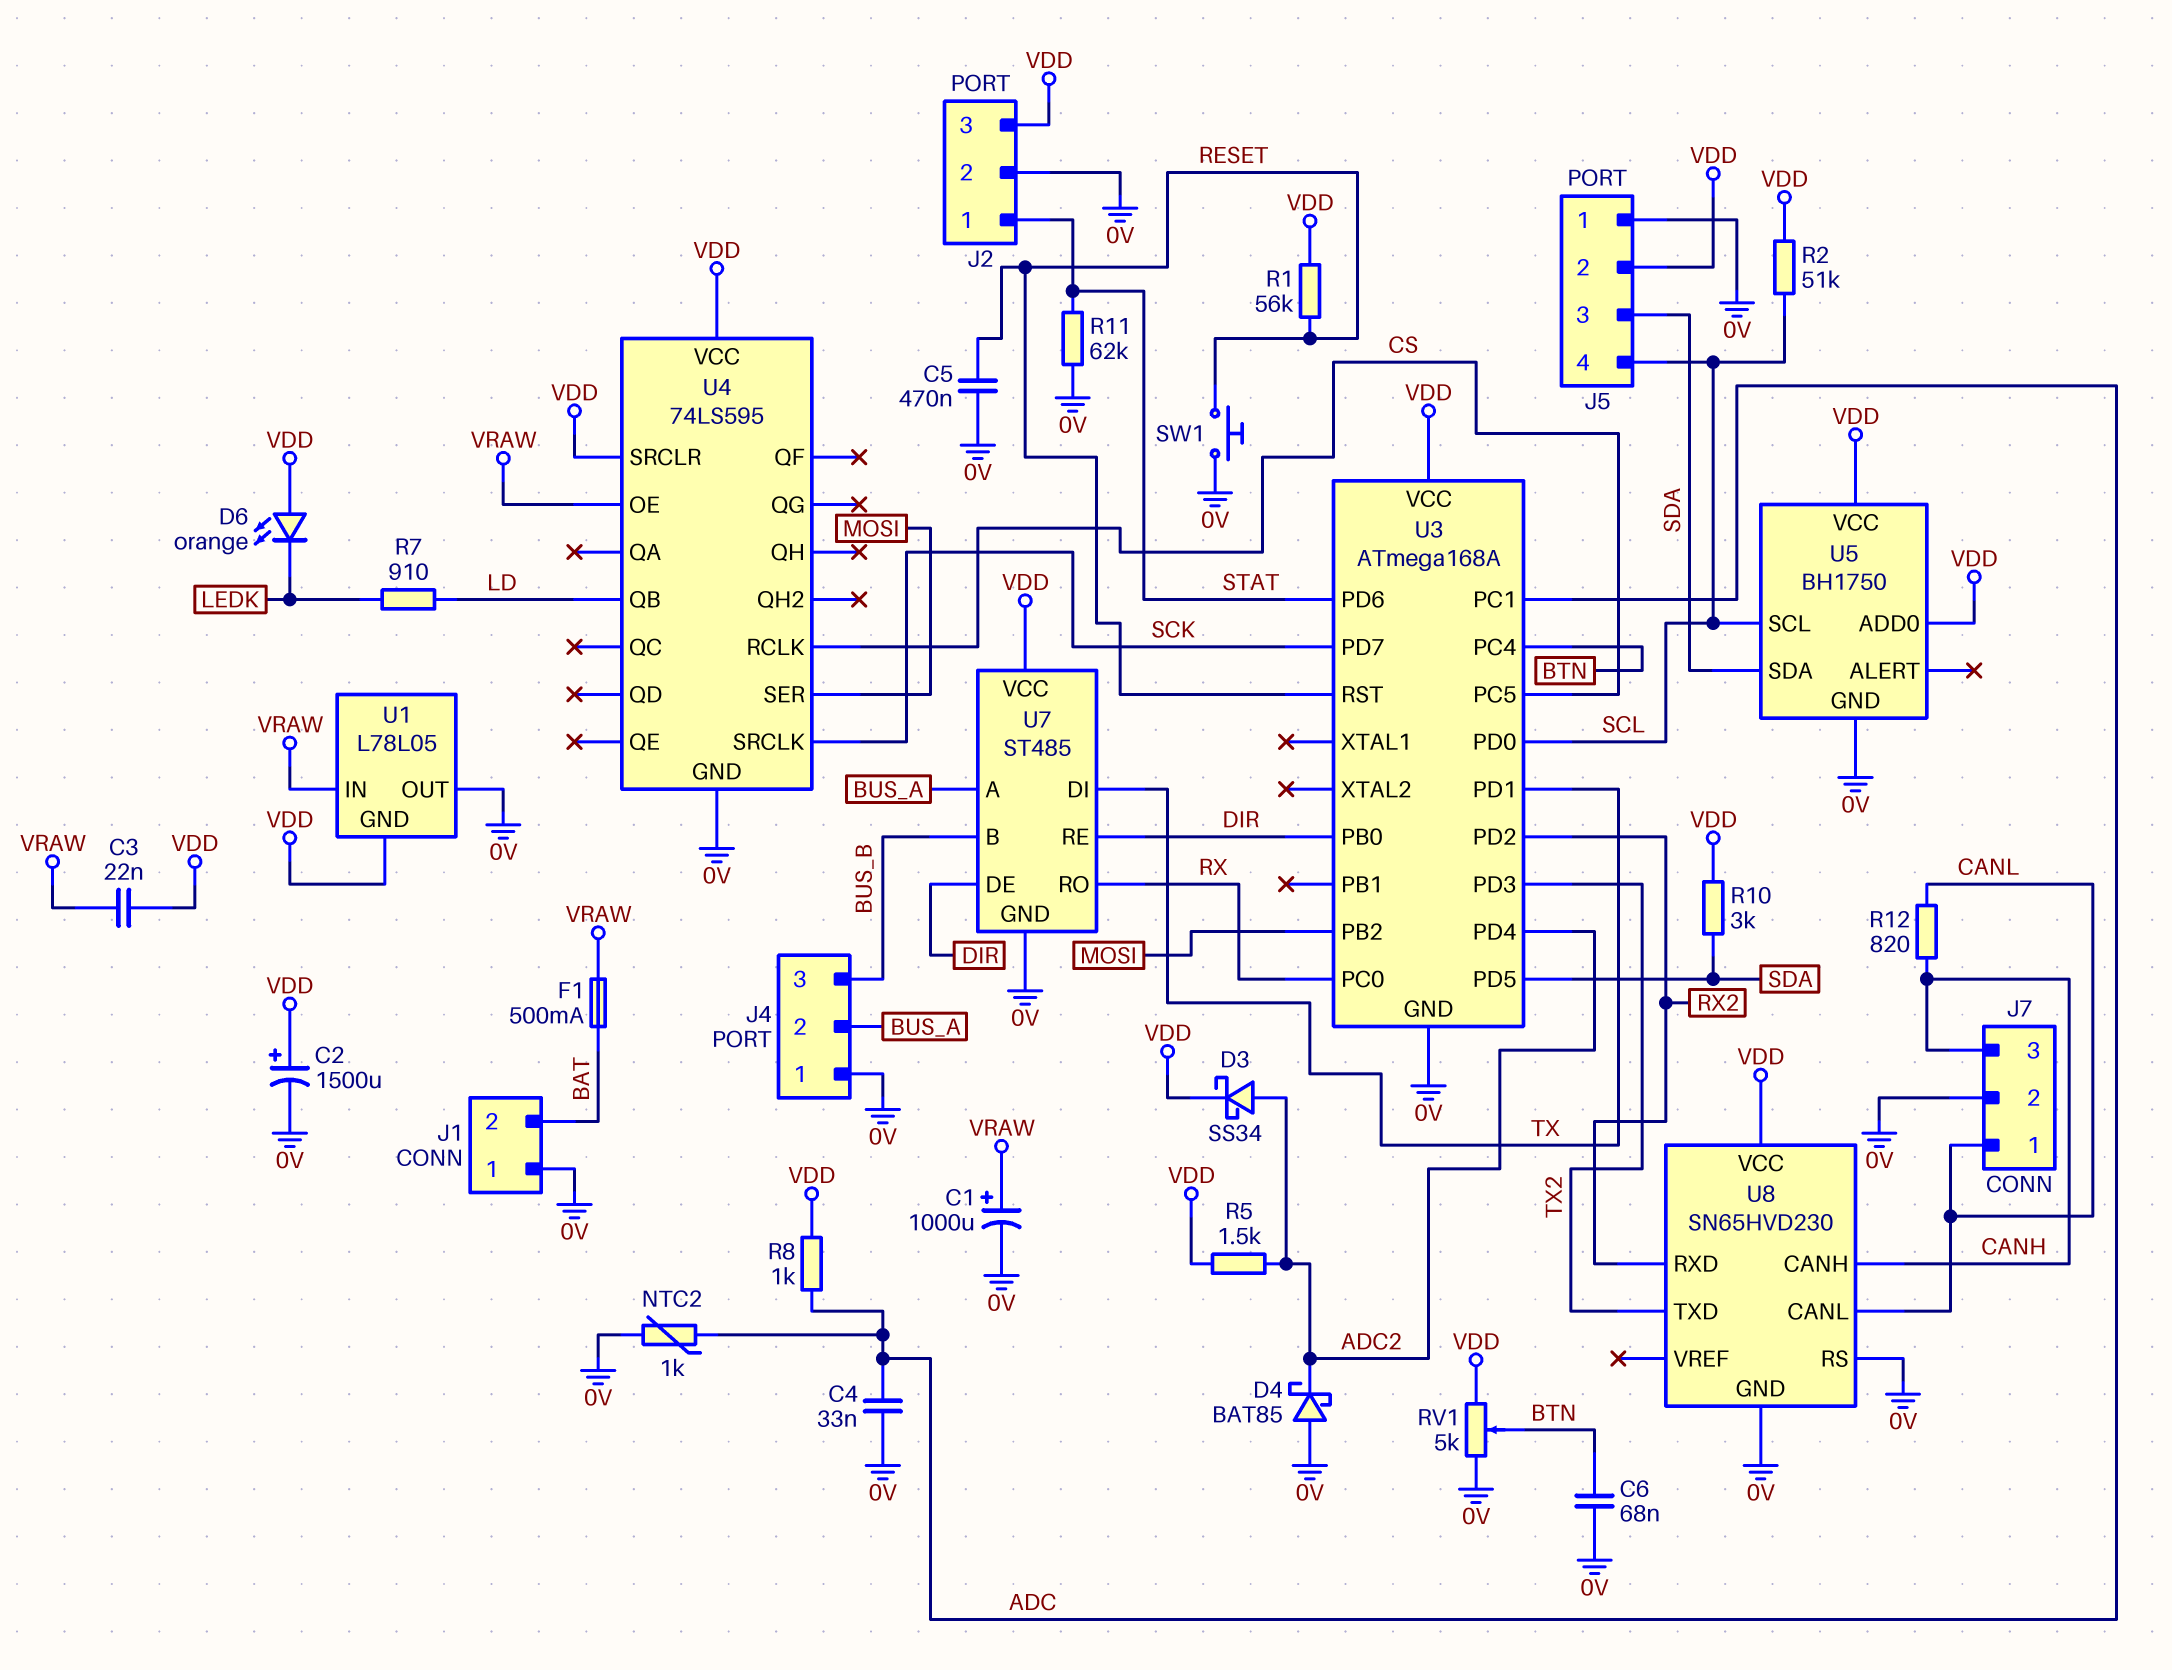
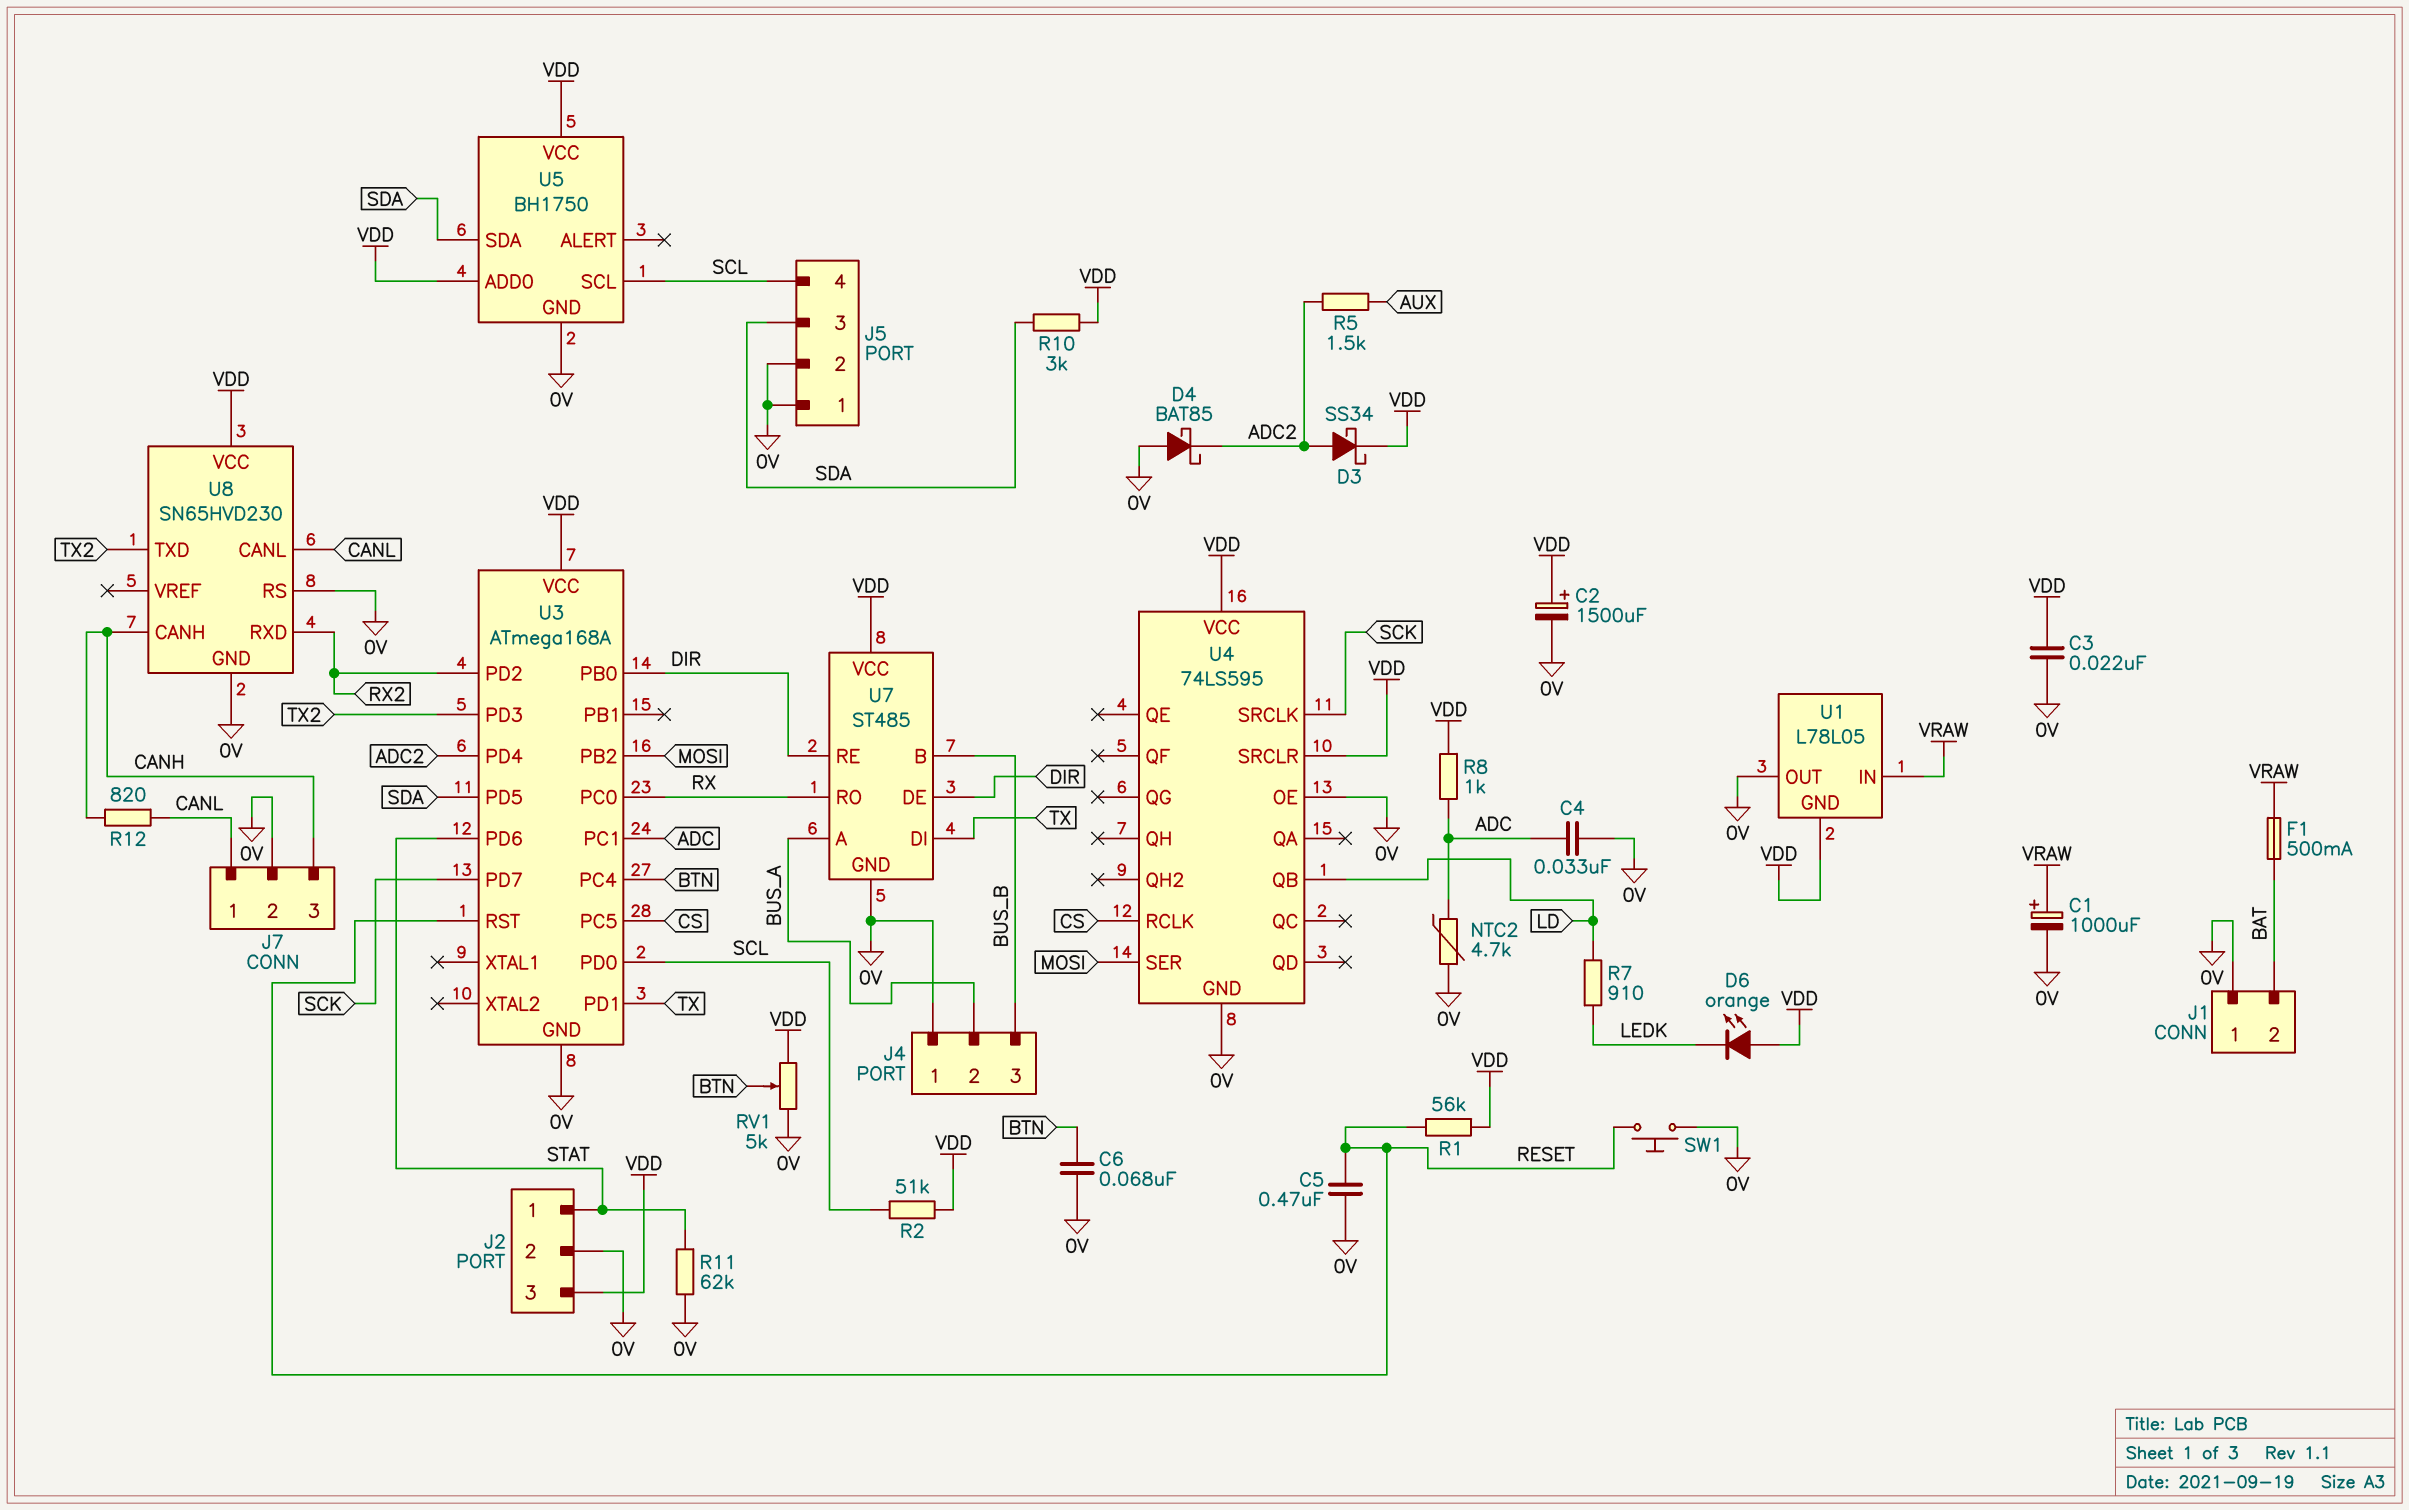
C3: 22nF (VDD, VRAW) -> 22nF (0V, VDD)
J5 pin 2: VDD -> 0V
NTC2: 1k (0V, ADC) -> 4.7k (0V, ADC)
R5: 1.5k (ADC2, VDD) -> 1.5k (ADC2, AUX)
U4 pin OE: VRAW -> 0V

